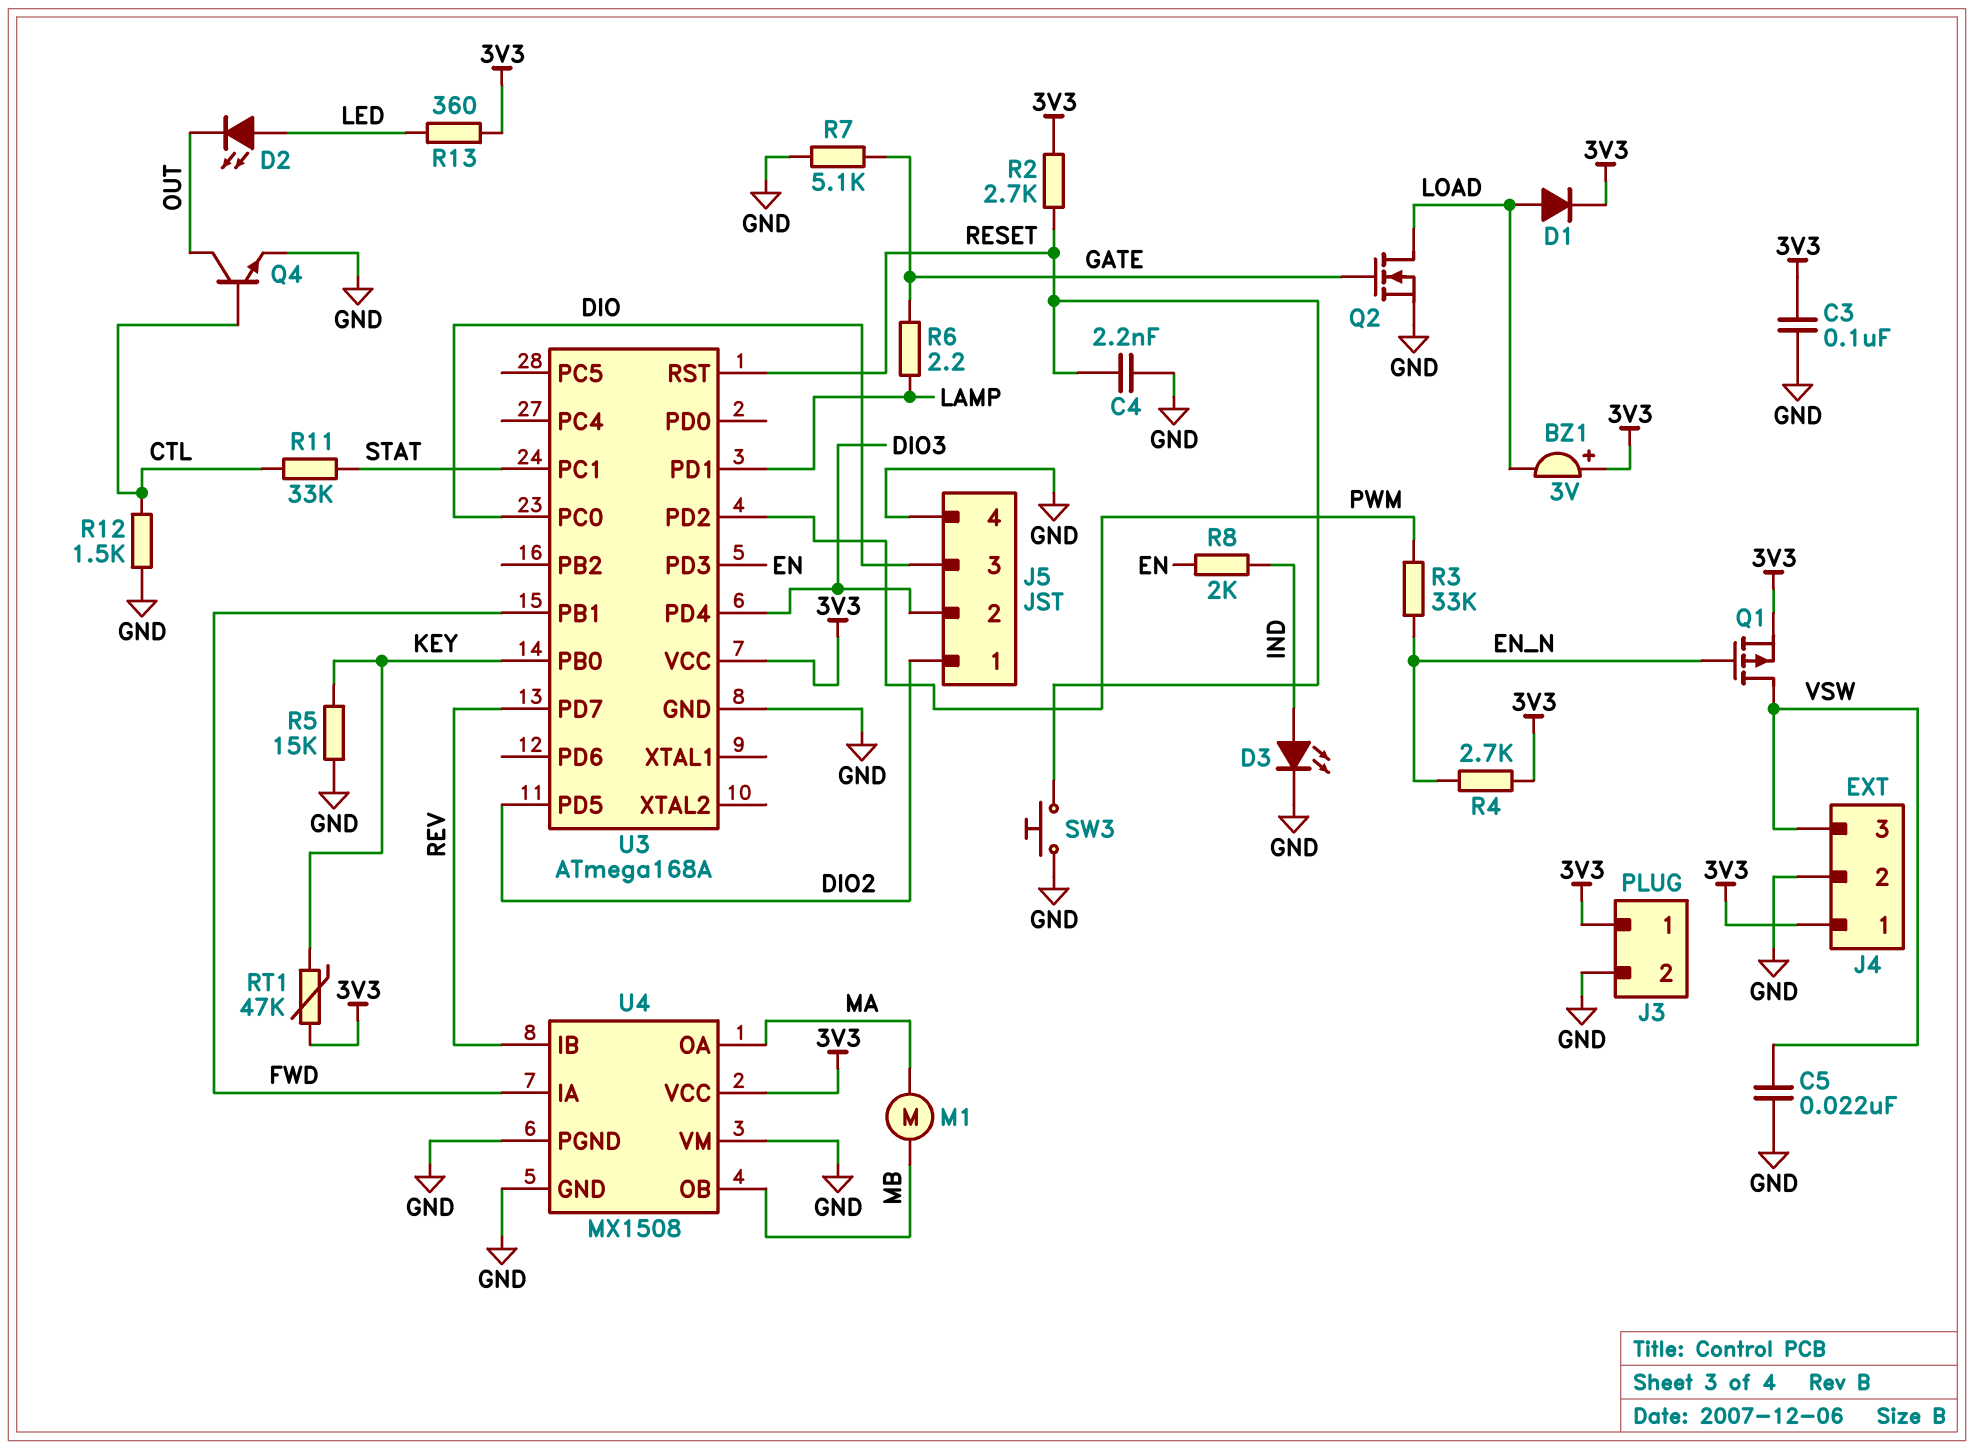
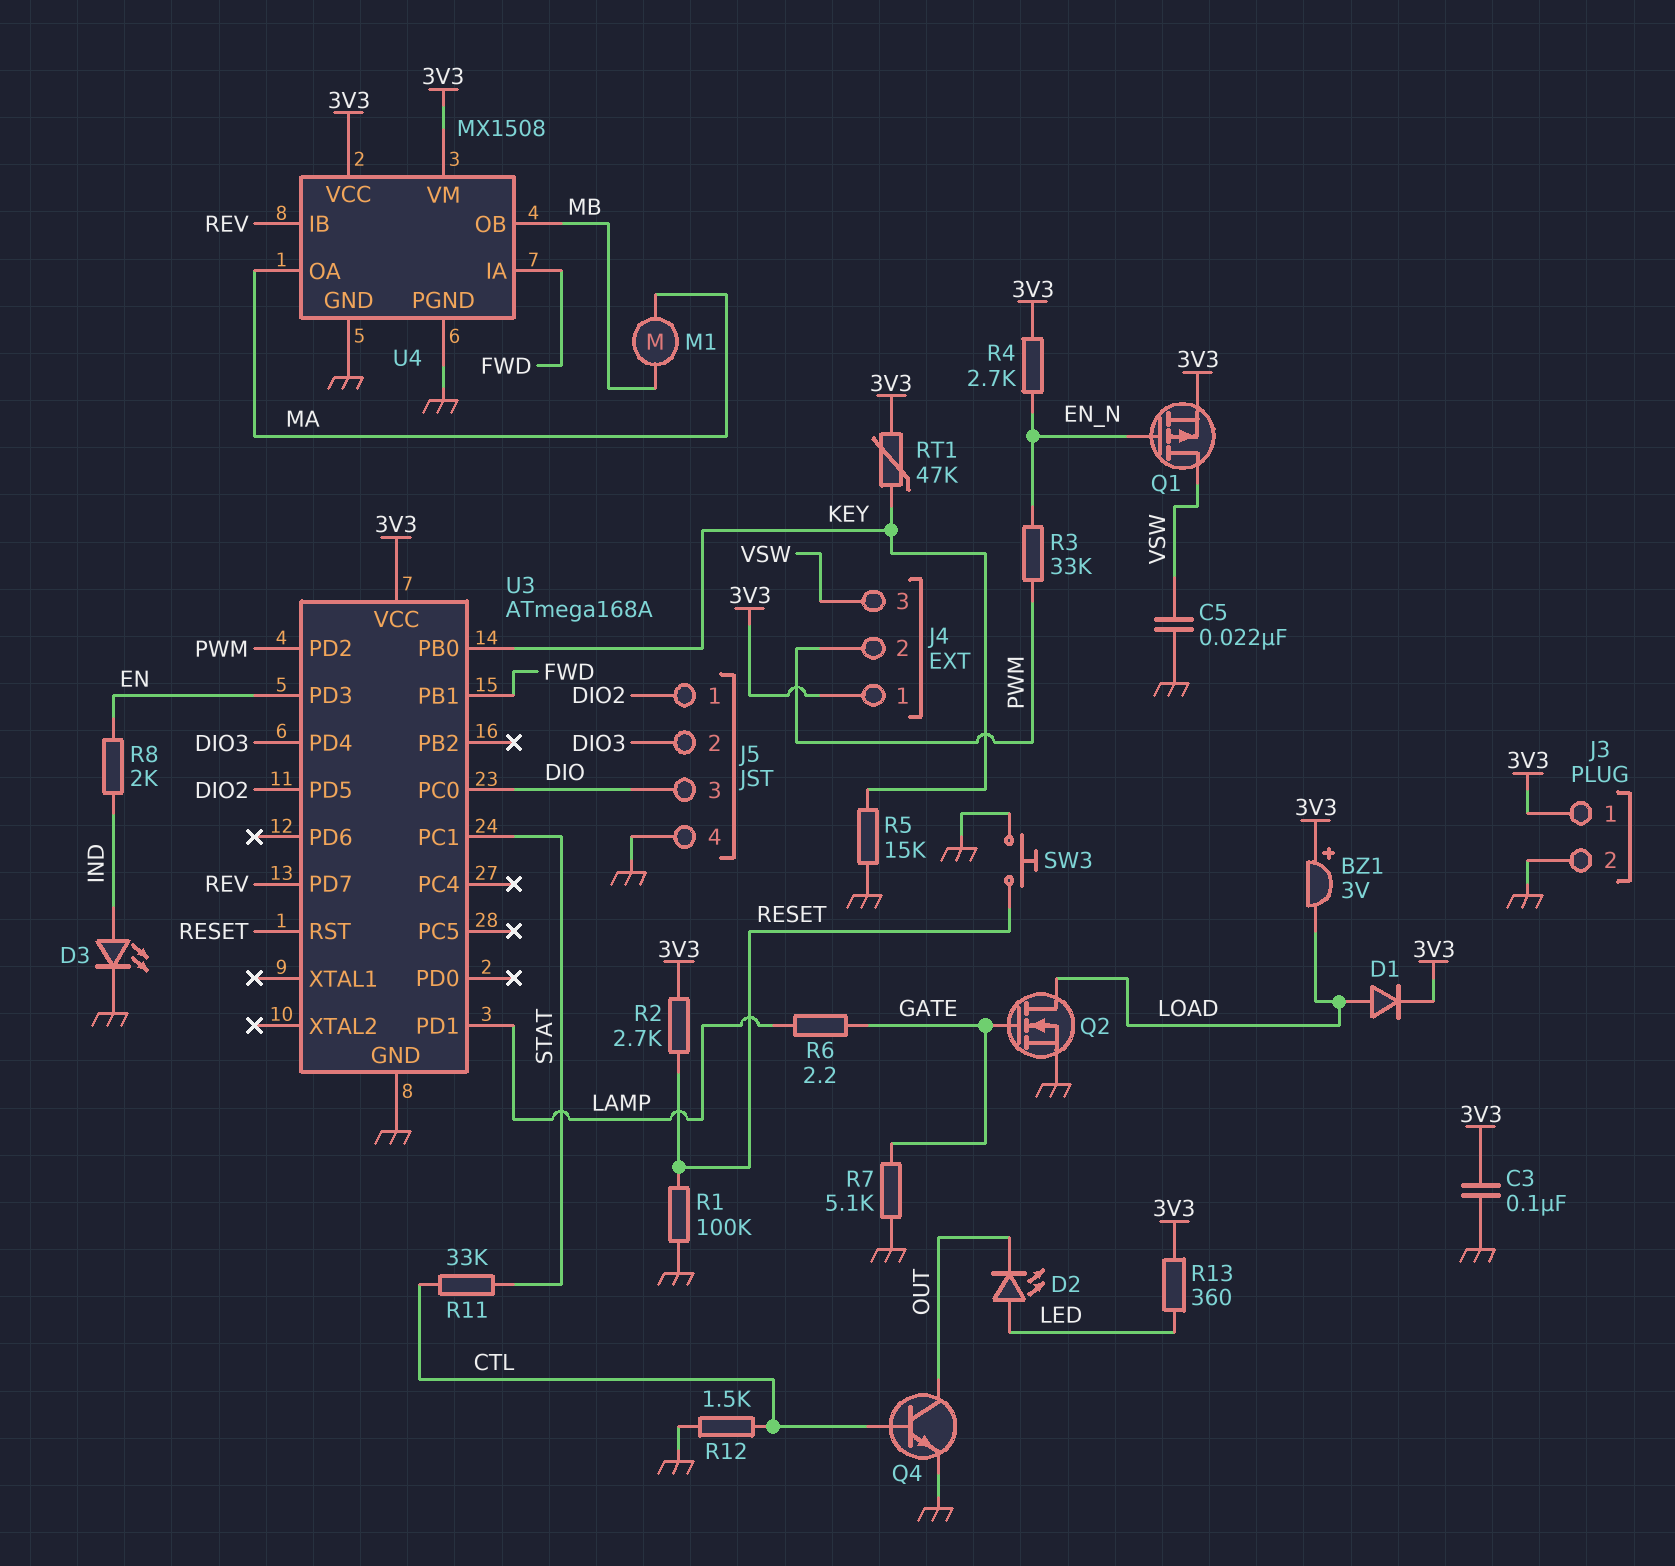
C4: 2.2nF (GND, RESET) -> none
J4 pin 2: GND -> PWM
R1: none -> 100k (GND, RESET)
U4 pin VM: GND -> 3V3

